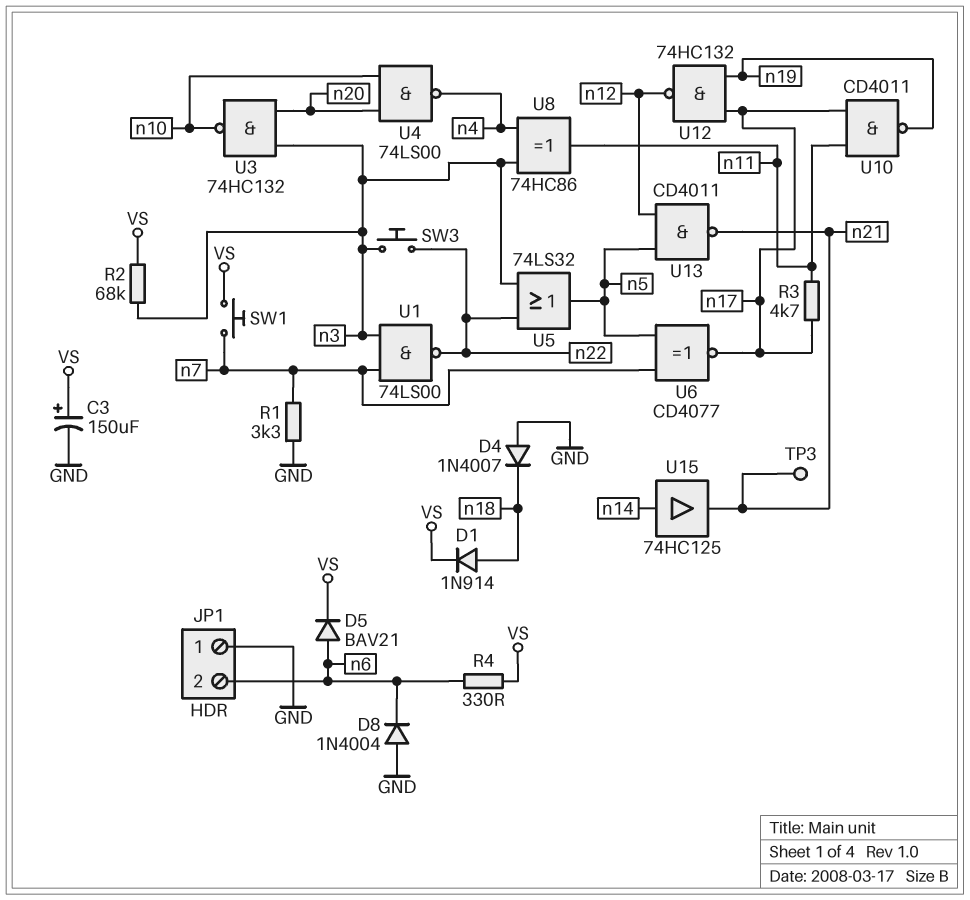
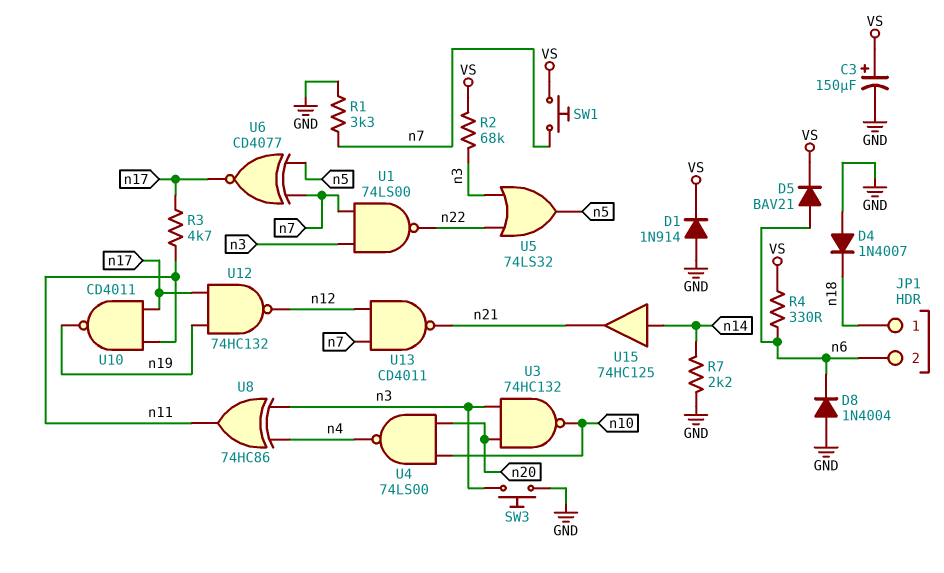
D1: diode 1N914 (A n18, K VS) -> diode 1N914 (A GND, K VS)
JP1 pin 1: GND -> n18
R7: none -> 2.2k (GND, n14)
SW3: button (n3, n22) -> button (GND, n3)
TP3: test point (n21) -> none
U13: NAND CD4011 (in n5, in n12, out n21) -> NAND CD4011 (in n7, in n12, out n21)

